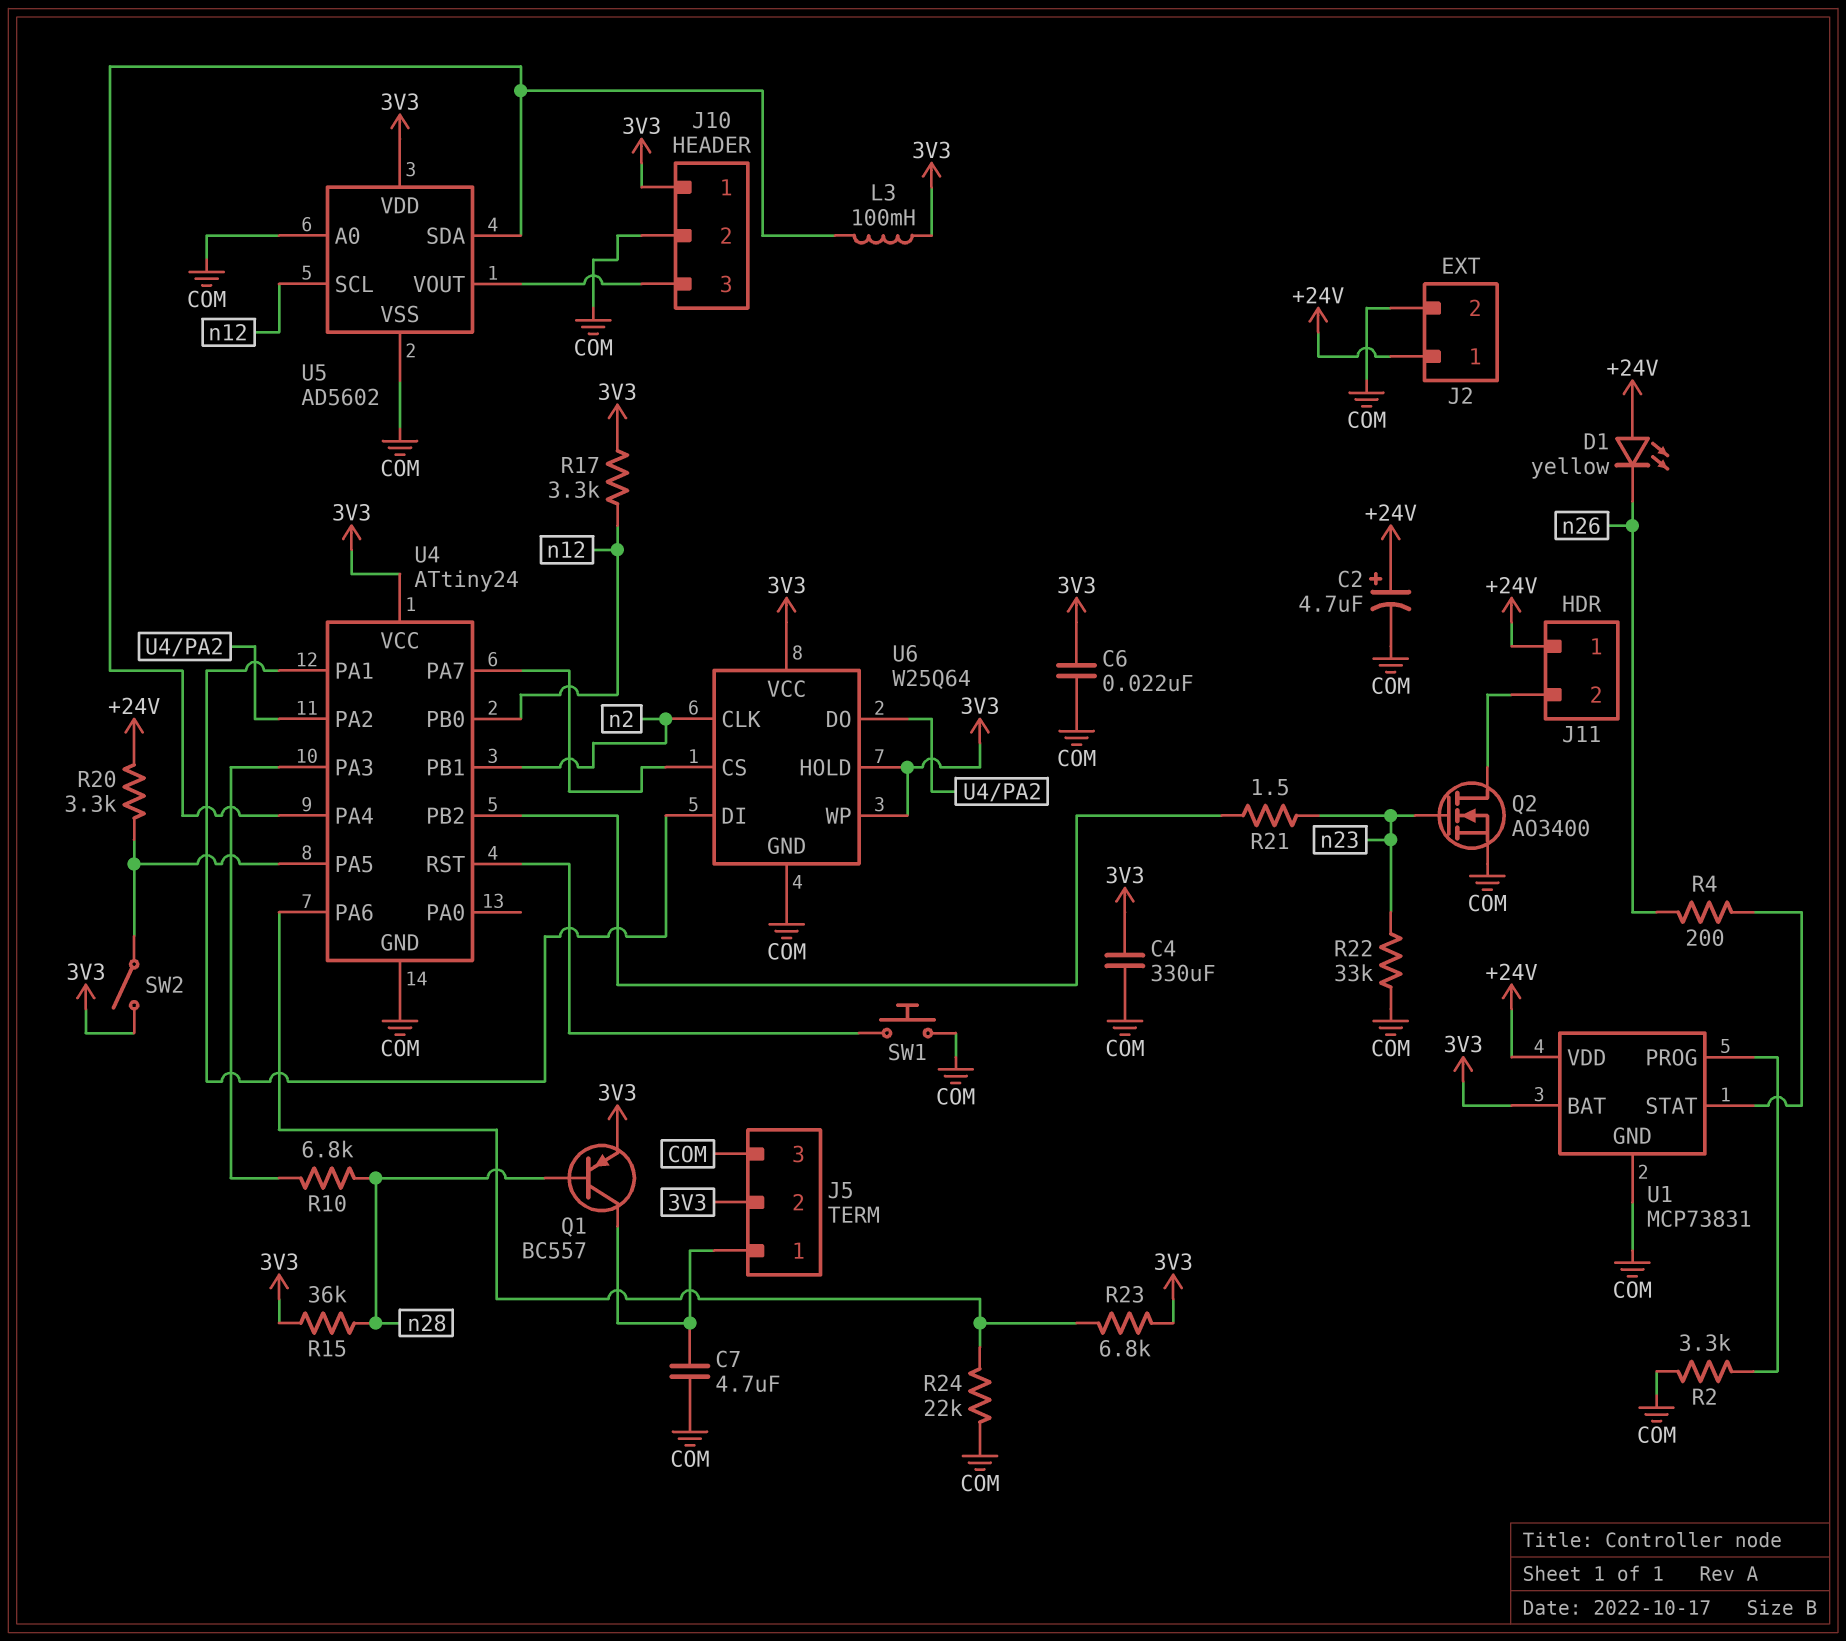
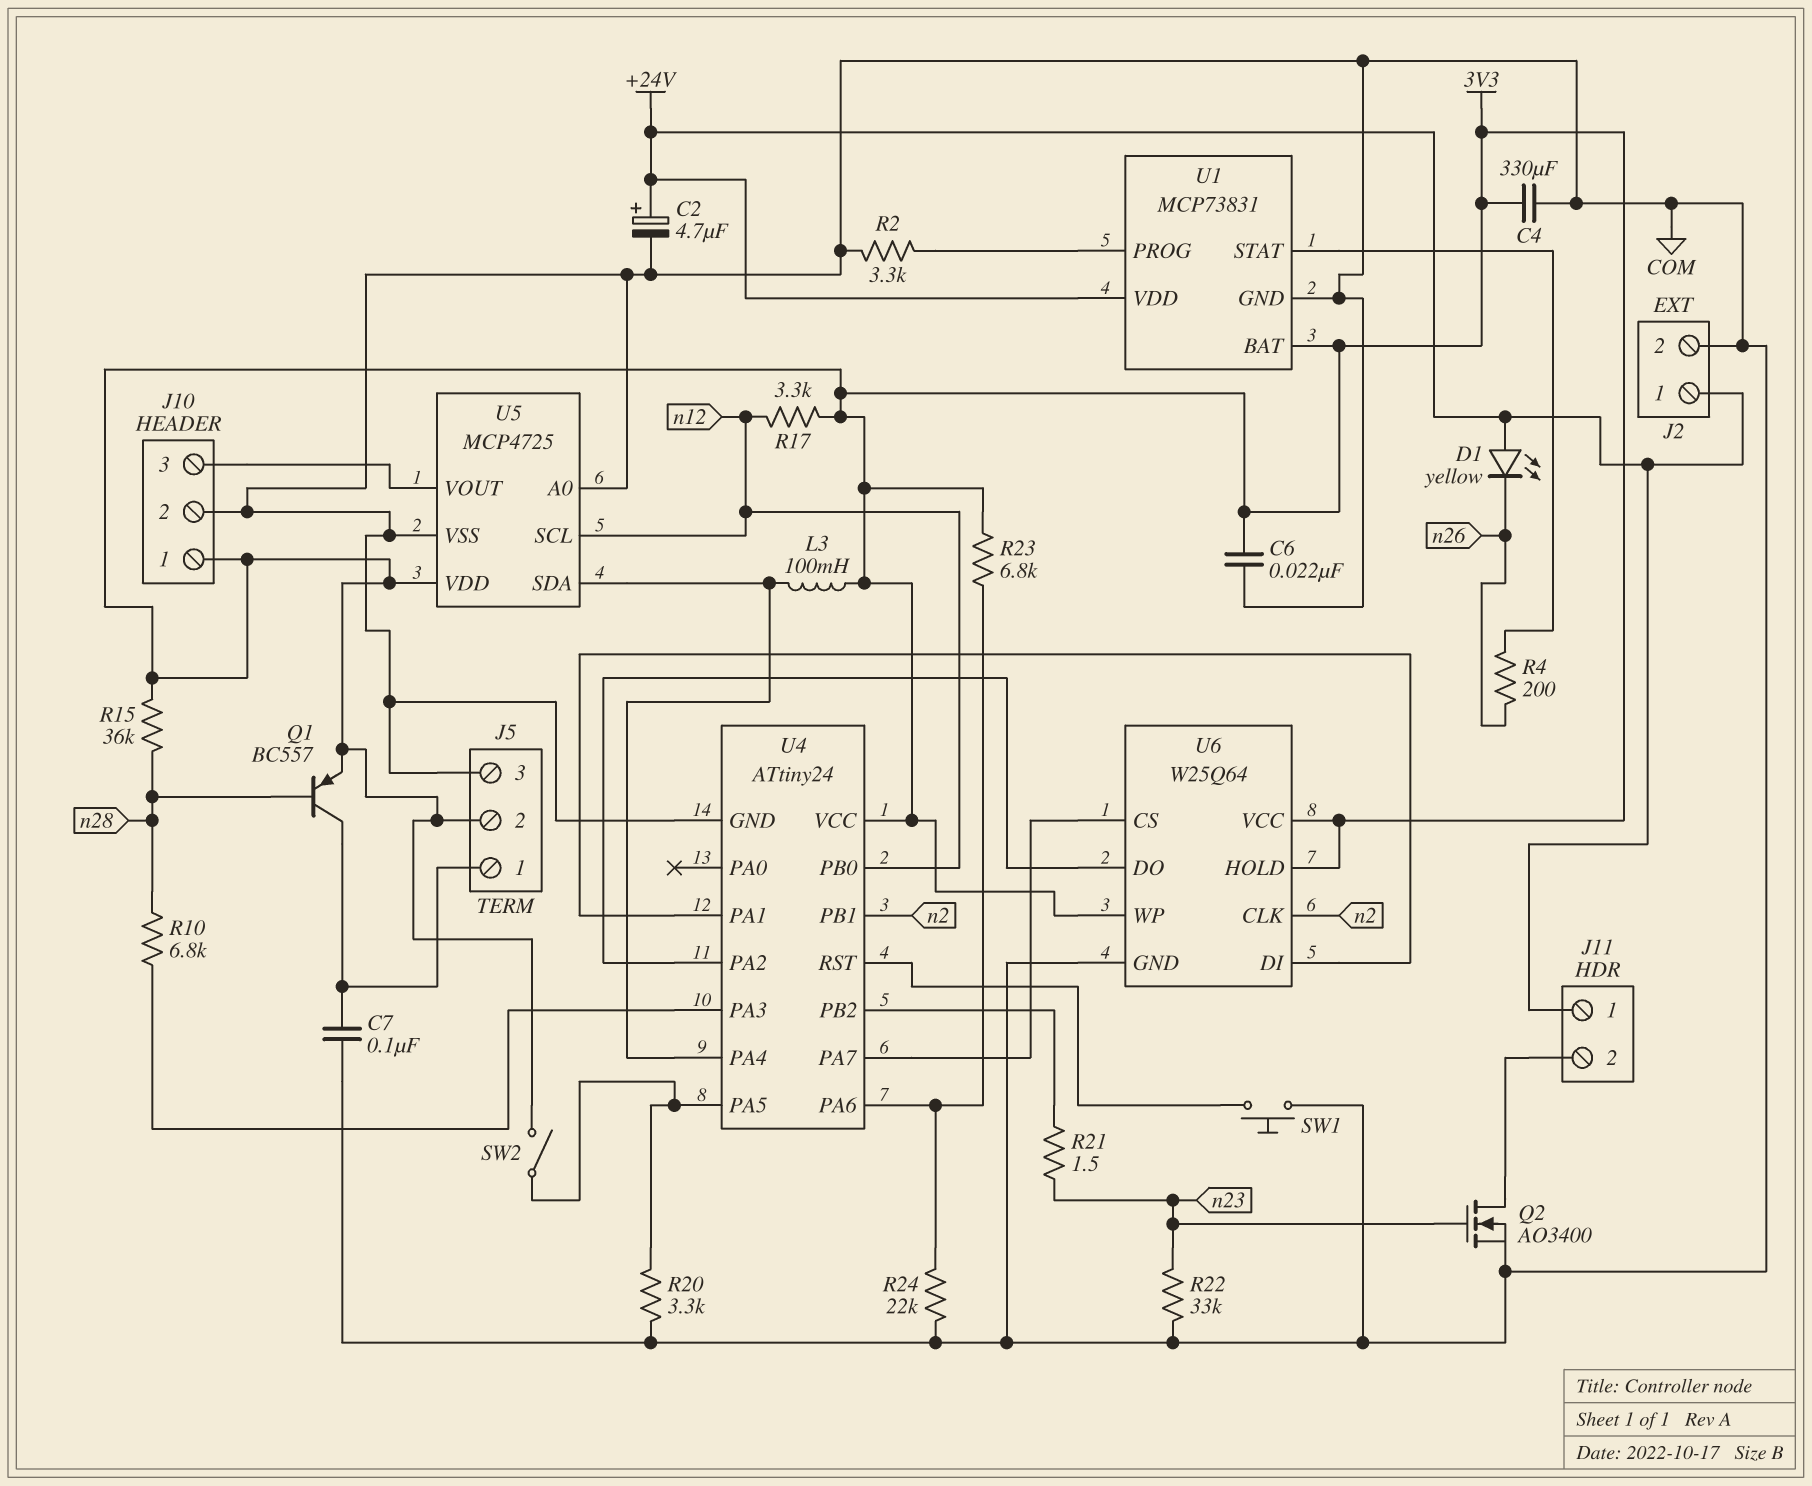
C7: 4.7uF (COM, J5/1) -> 100nF (COM, J5/1)
R20: 3.3k (+24V, U4/PA5) -> 3.3k (COM, U4/PA5)
U5: AD5602 -> MCP4725

